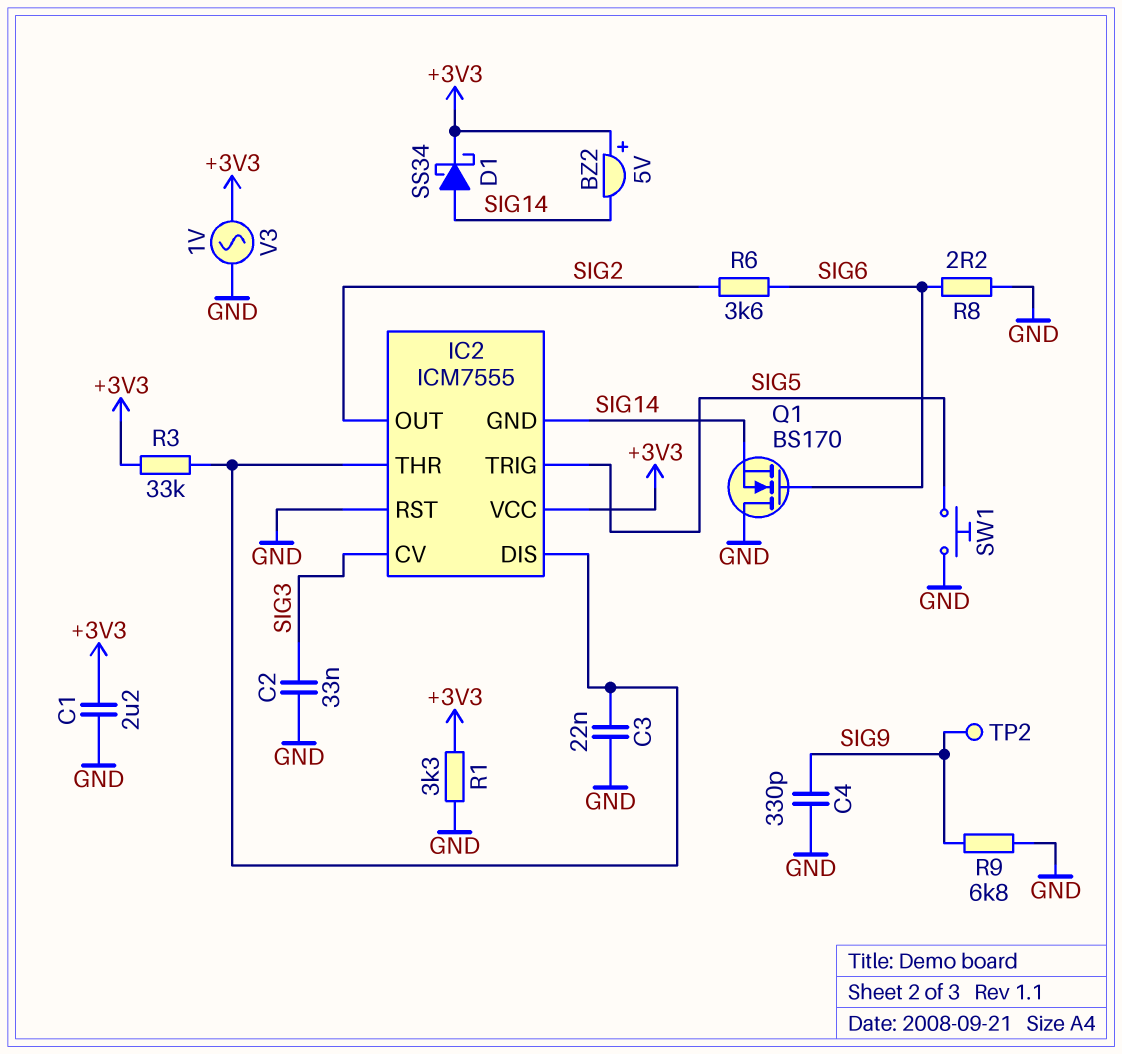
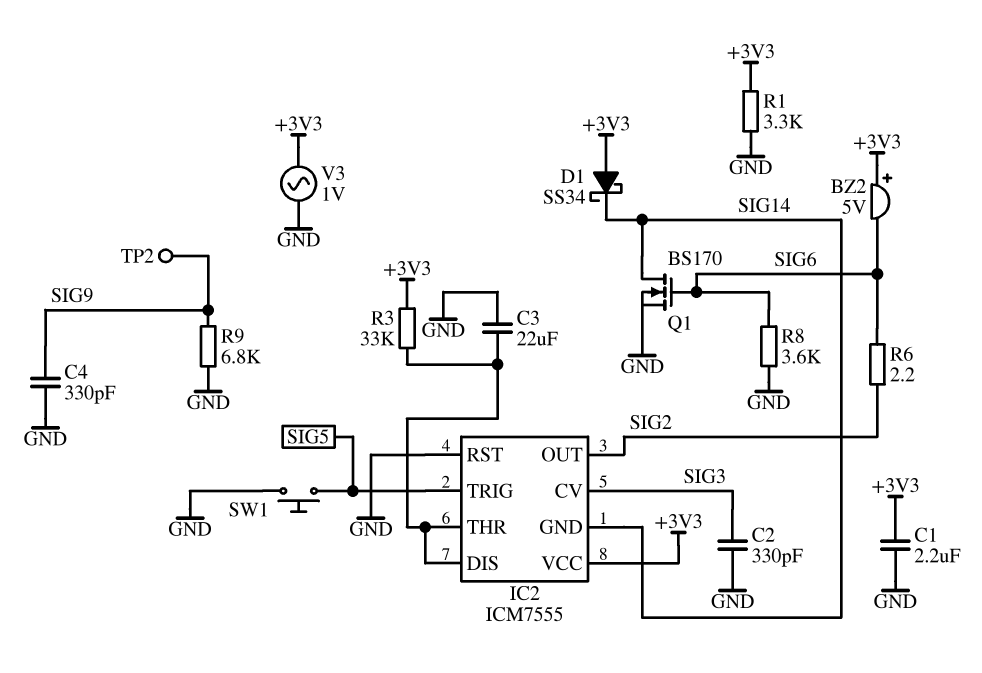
BZ2: buzzer 5V (plus +3V3, minus SIG14) -> buzzer 5V (plus +3V3, minus SIG6)
C2: 33nF (GND, SIG3) -> 330pF (GND, SIG3)
C3: 22nF (GND, IC2/DIS) -> 22uF (GND, IC2/DIS)
D1: schottky SS34 (A SIG14, K +3V3) -> schottky SS34 (A +3V3, K SIG14)
Q1: NMOS BS170 (G SIG6, D GND, S SIG14) -> NMOS BS170 (G SIG6, D SIG14, S GND)
R6: 3.6k (SIG2, SIG6) -> 2.2 (SIG2, SIG6)
R8: 2.2 (GND, SIG6) -> 3.6k (GND, SIG6)

